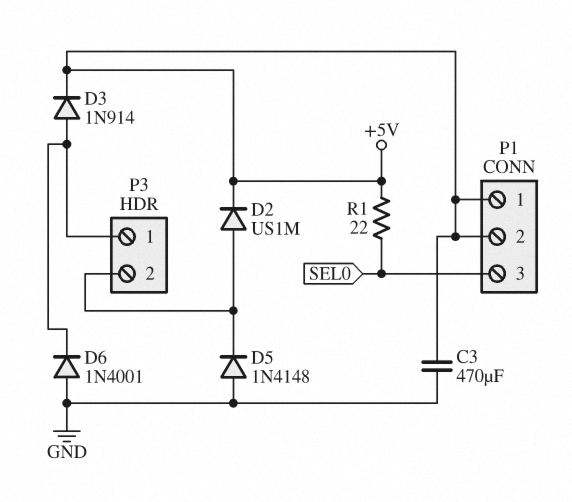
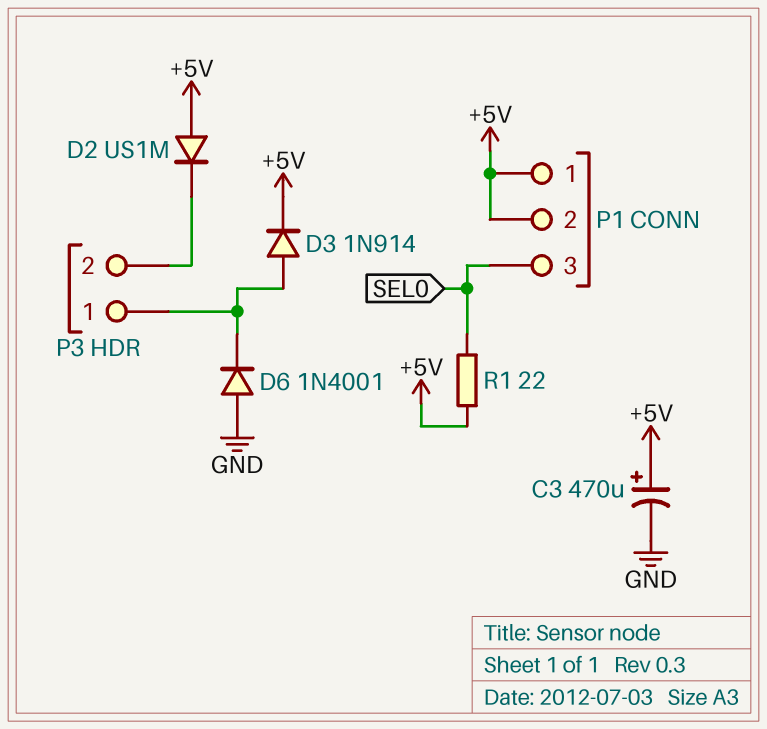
C3: 470uF (+5V, GND) -> 470uF (plus +5V, minus GND)
D2: diode US1M (A P3/2, K +5V) -> diode US1M (A +5V, K P3/2)
D5: diode 1N4148 (A GND, K P3/2) -> none

